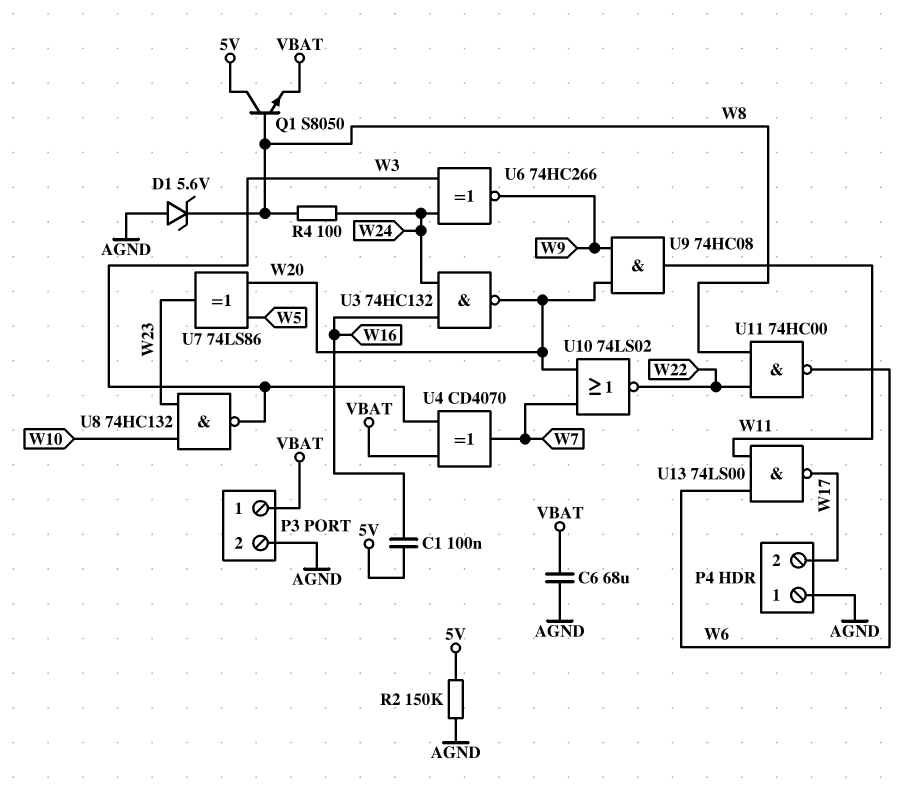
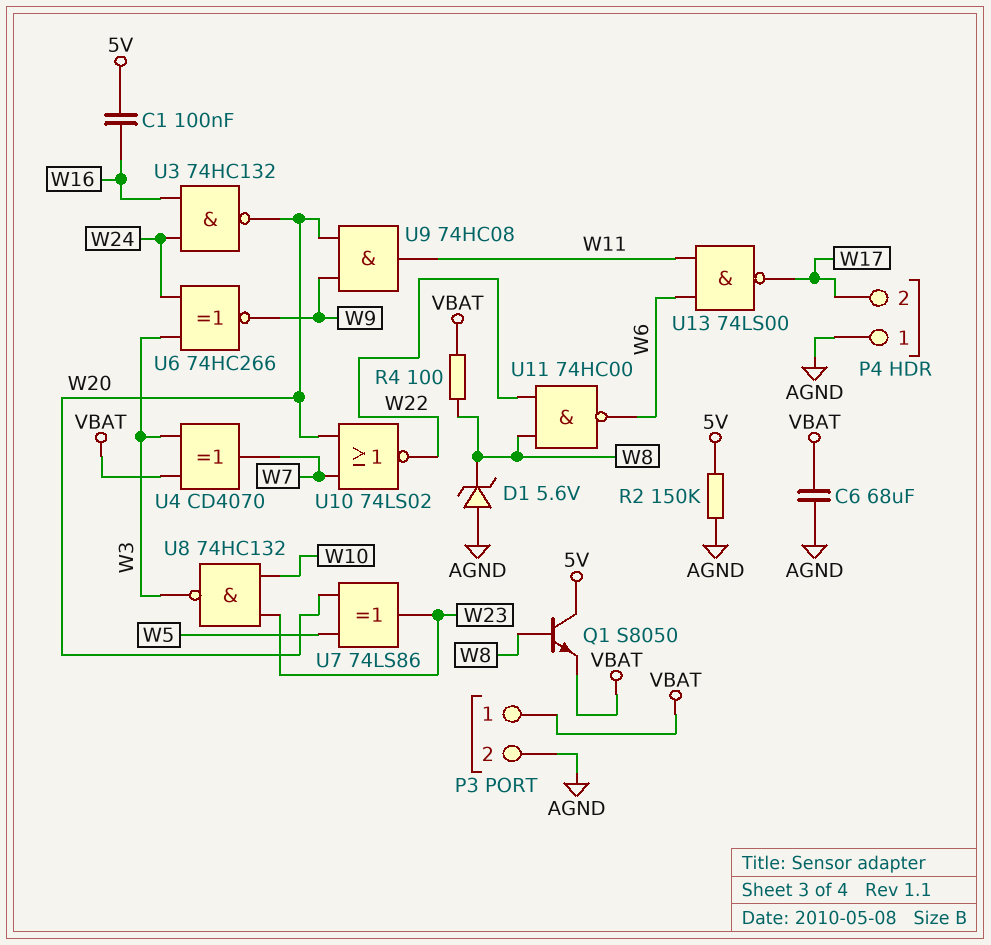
R4: 100 (W8, W24) -> 100 (VBAT, W8)

